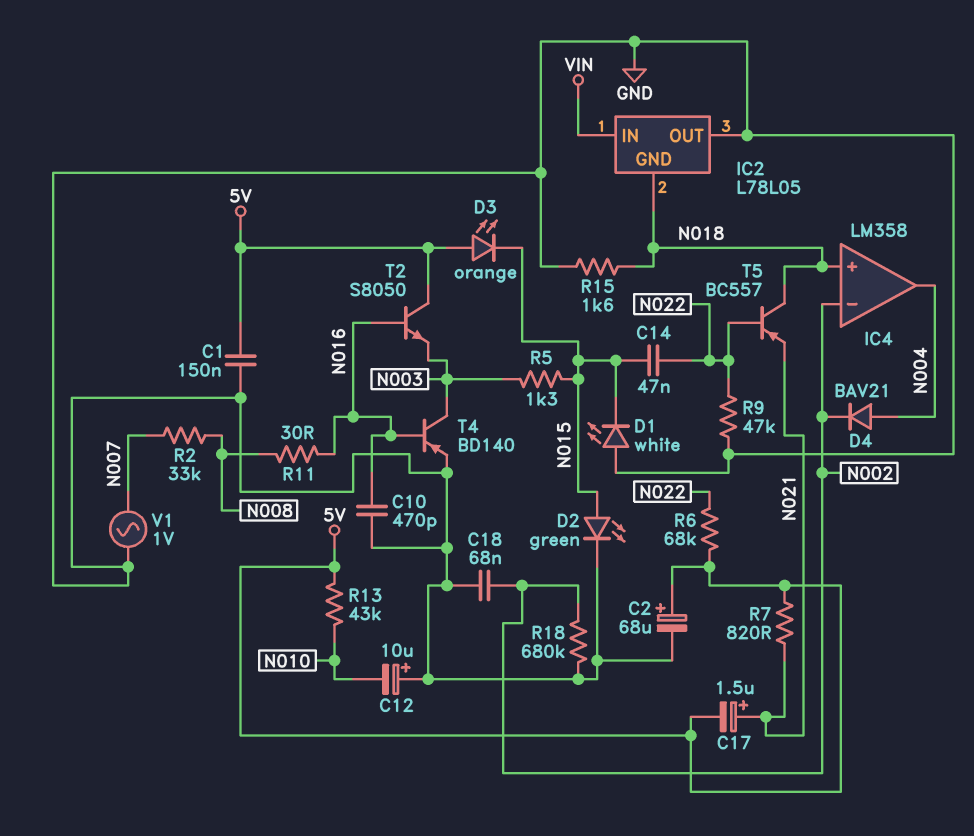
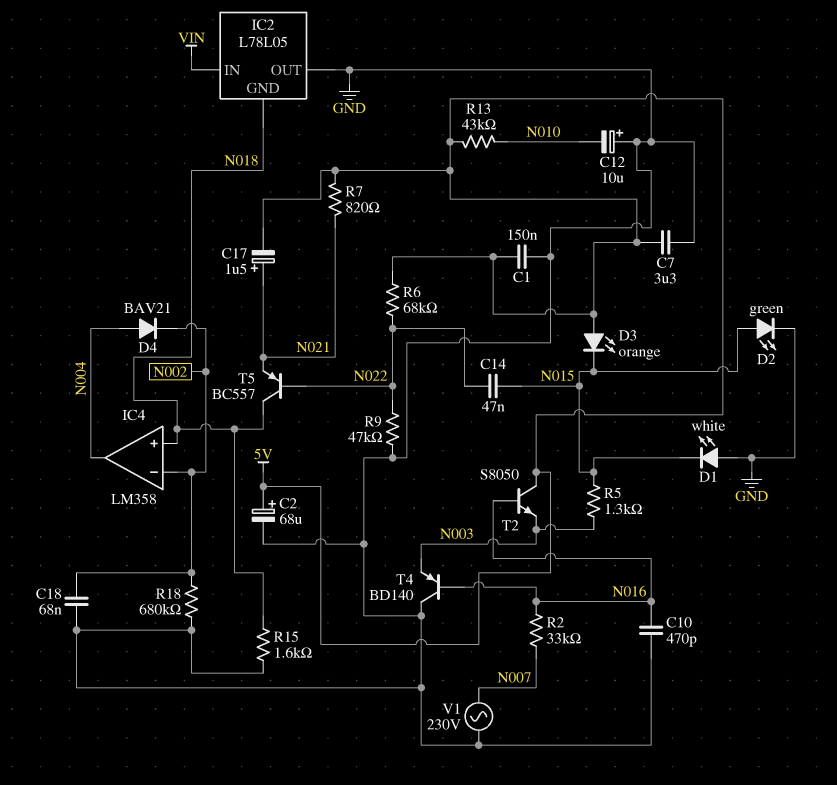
C7: none -> 3.3uF (5V, GND)
R2: 33k (N007, N008) -> 33k (N007, N016)
R11: 30 (N008, N016) -> none
T4: PNP BD140 (B N016, C N003, E GND) -> PNP BD140 (B N016, C GND, E N003)
V1: AC 1V (GND, N007) -> AC 230V (GND, N007)

